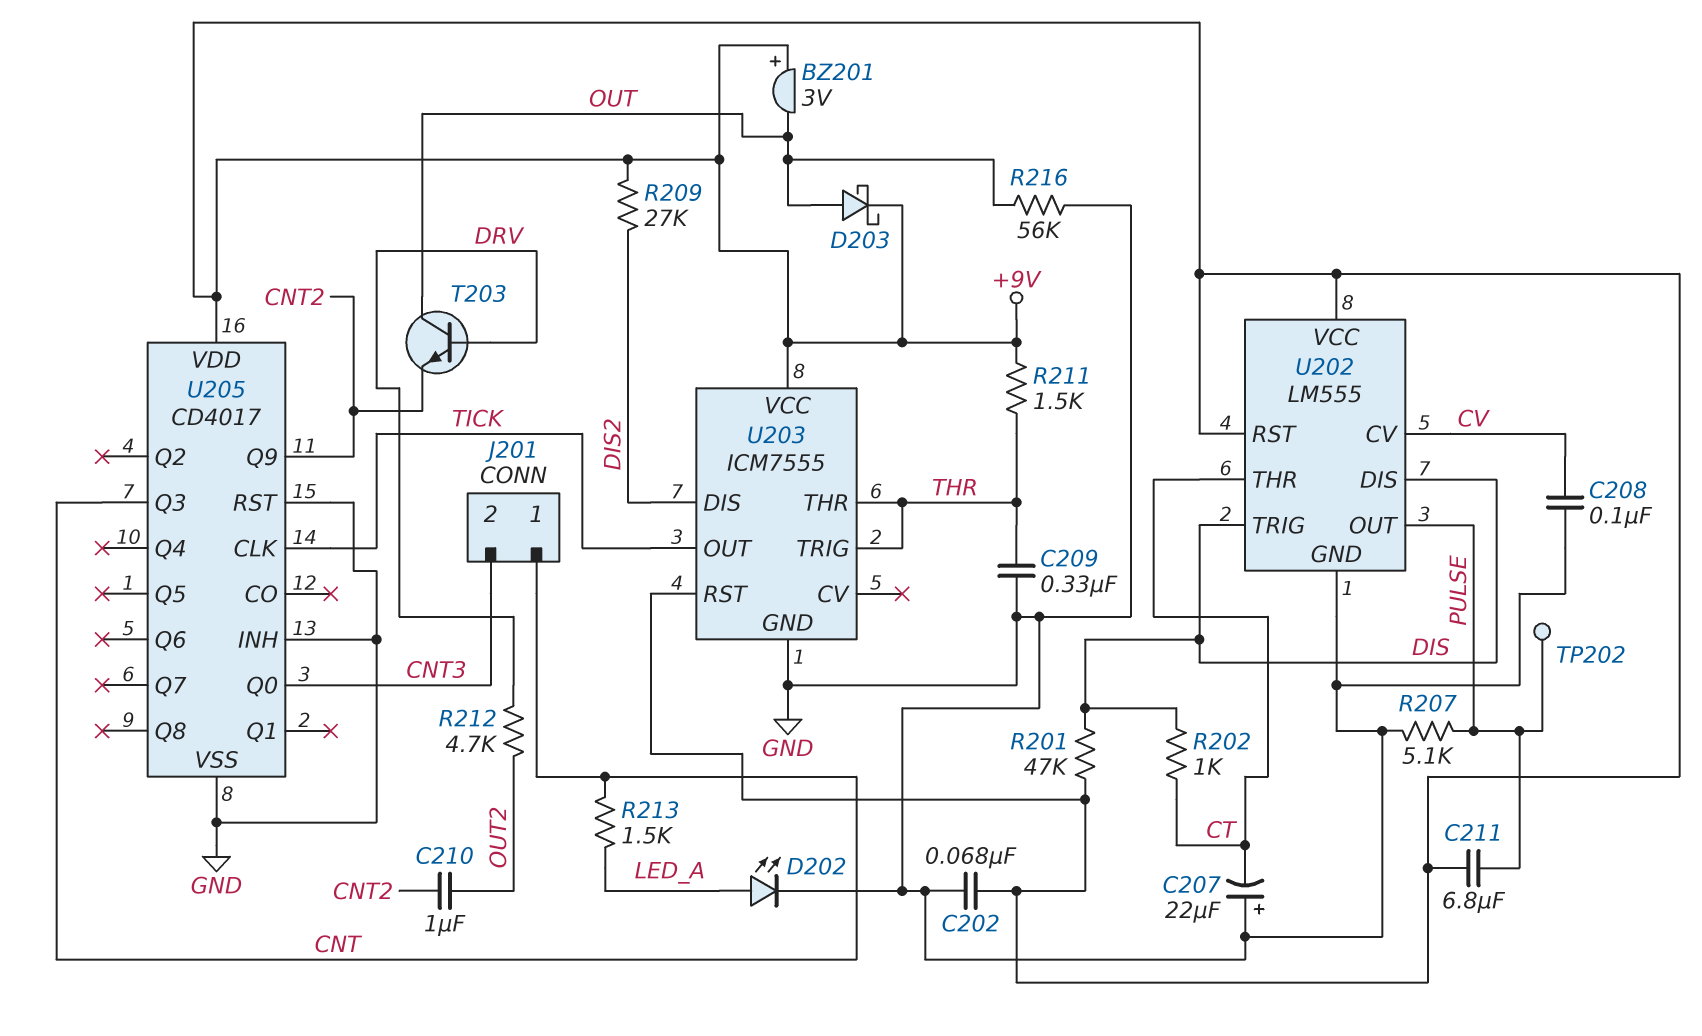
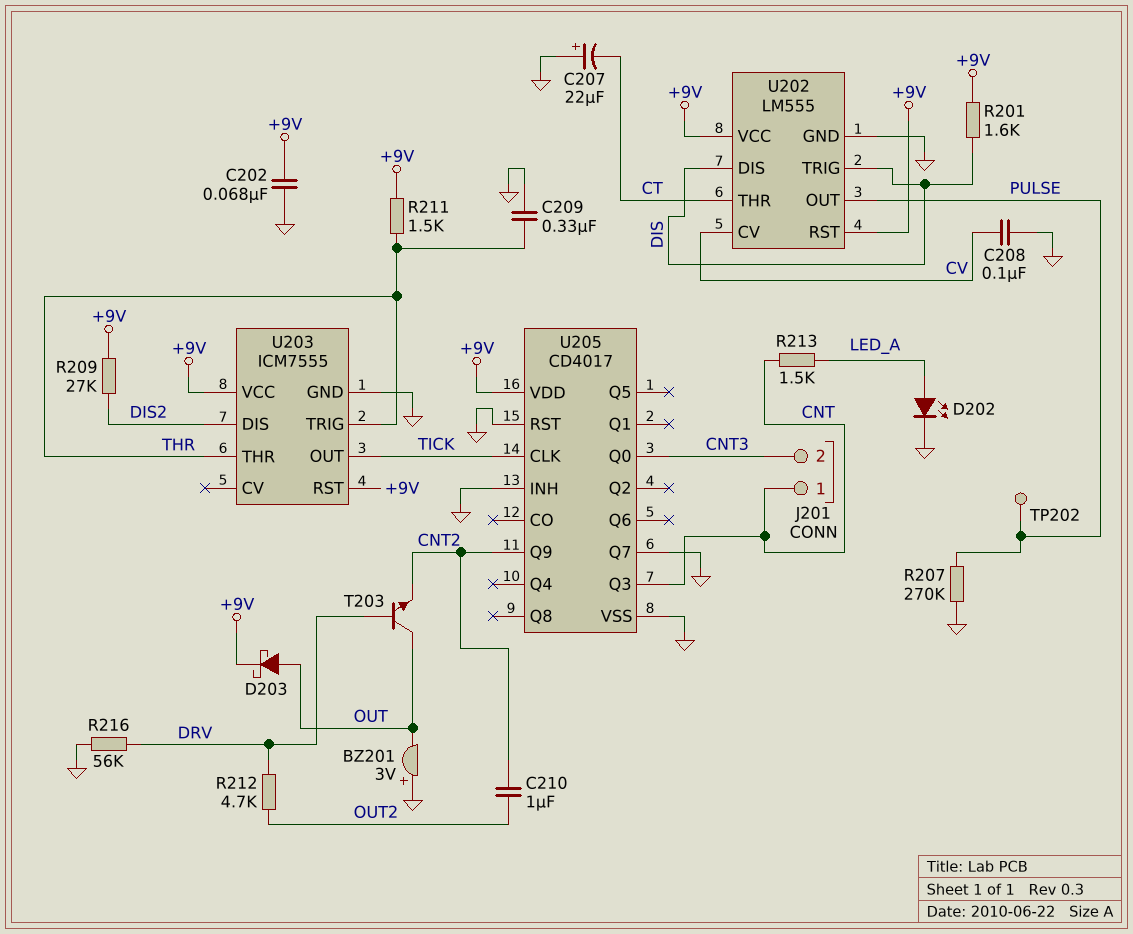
BZ201: buzzer 3V (plus +9V, minus OUT) -> buzzer 3V (plus GND, minus OUT)
C211: 6.8uF (+9V, PULSE) -> none
R201: 47k (+9V, DIS) -> 1.6k (+9V, DIS)
R202: 1k (CT, DIS) -> none
R207: 5.1k (GND, PULSE) -> 270k (GND, PULSE)
R216: 56k (GND, OUT) -> 56k (DRV, GND)
U205 pin Q7: none -> GND

